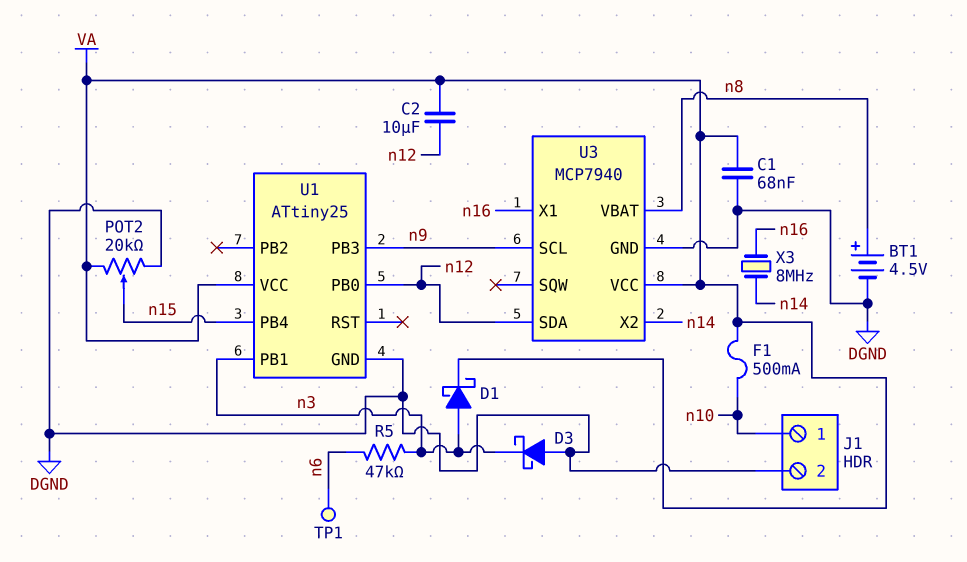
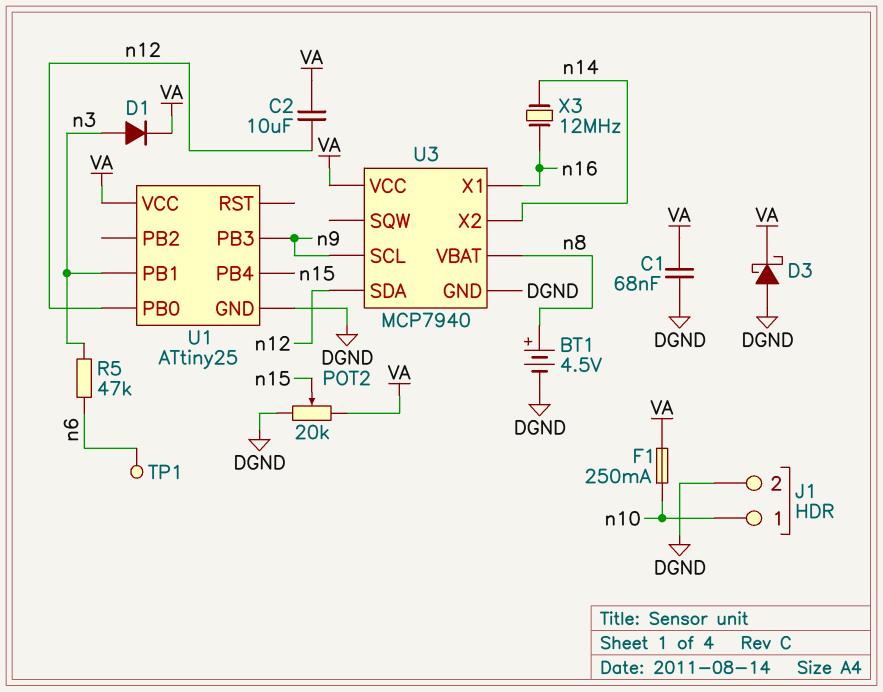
D1: schottky (A n3, K VA) -> diode (A n3, K VA)
D3: schottky (A DGND, K n3) -> schottky (A DGND, K VA)
F1: 500mA (VA, n10) -> 250mA (VA, n10)
X3: 8MHz (n14, n16) -> 12MHz (n14, n16)

